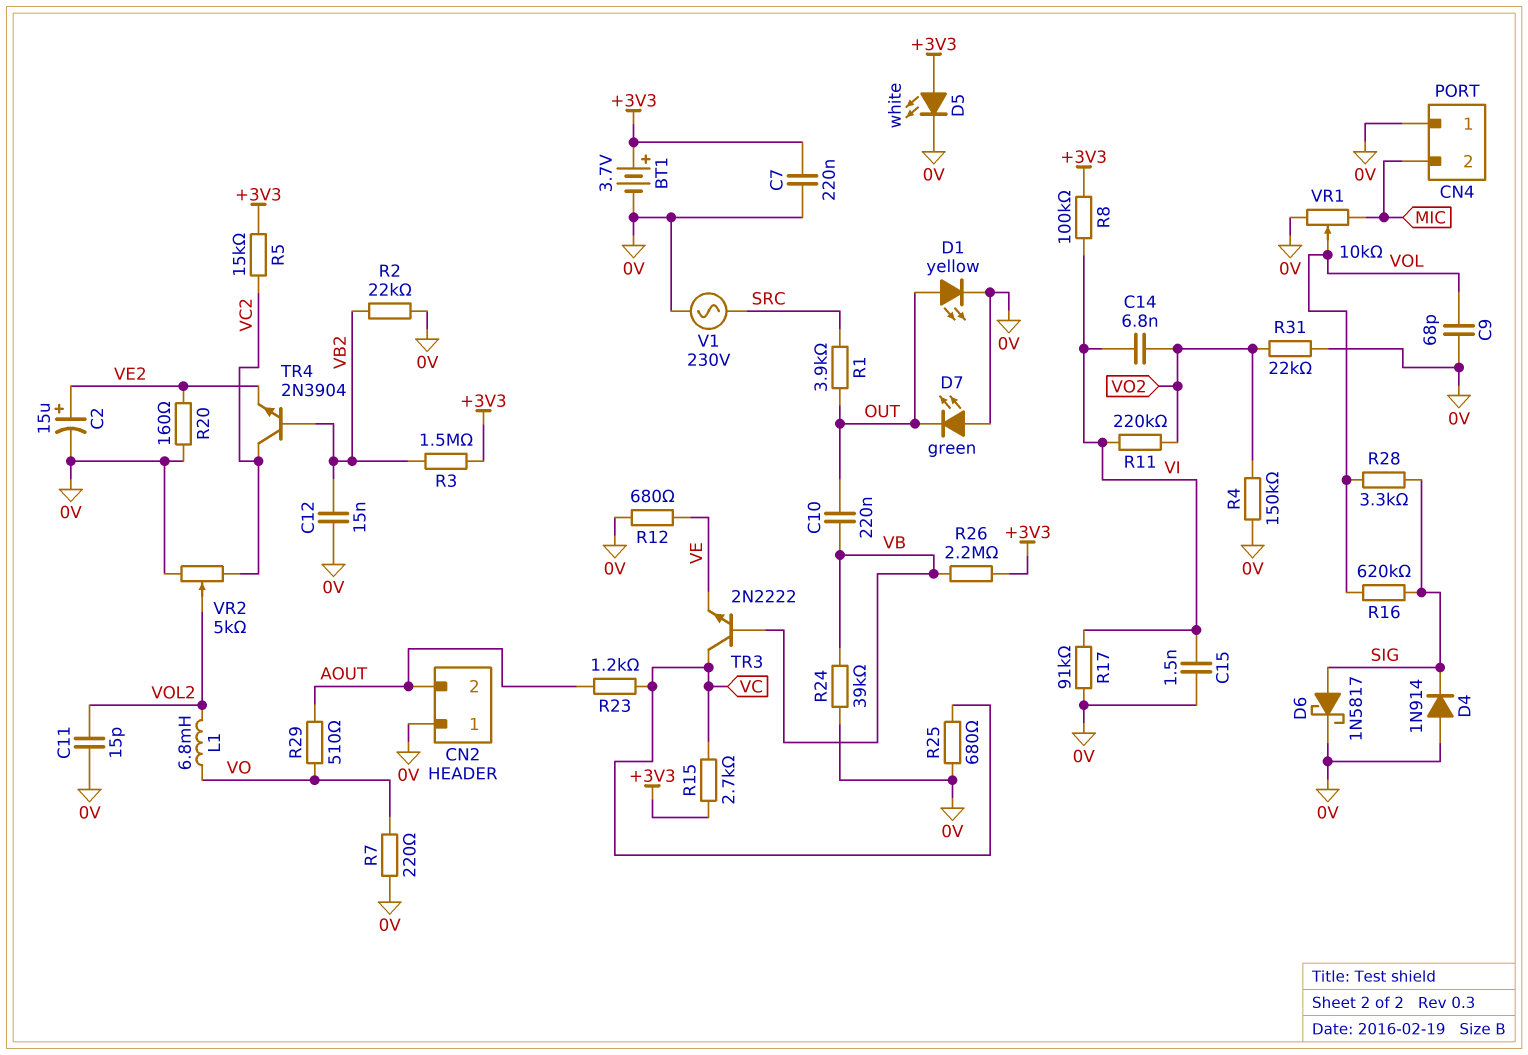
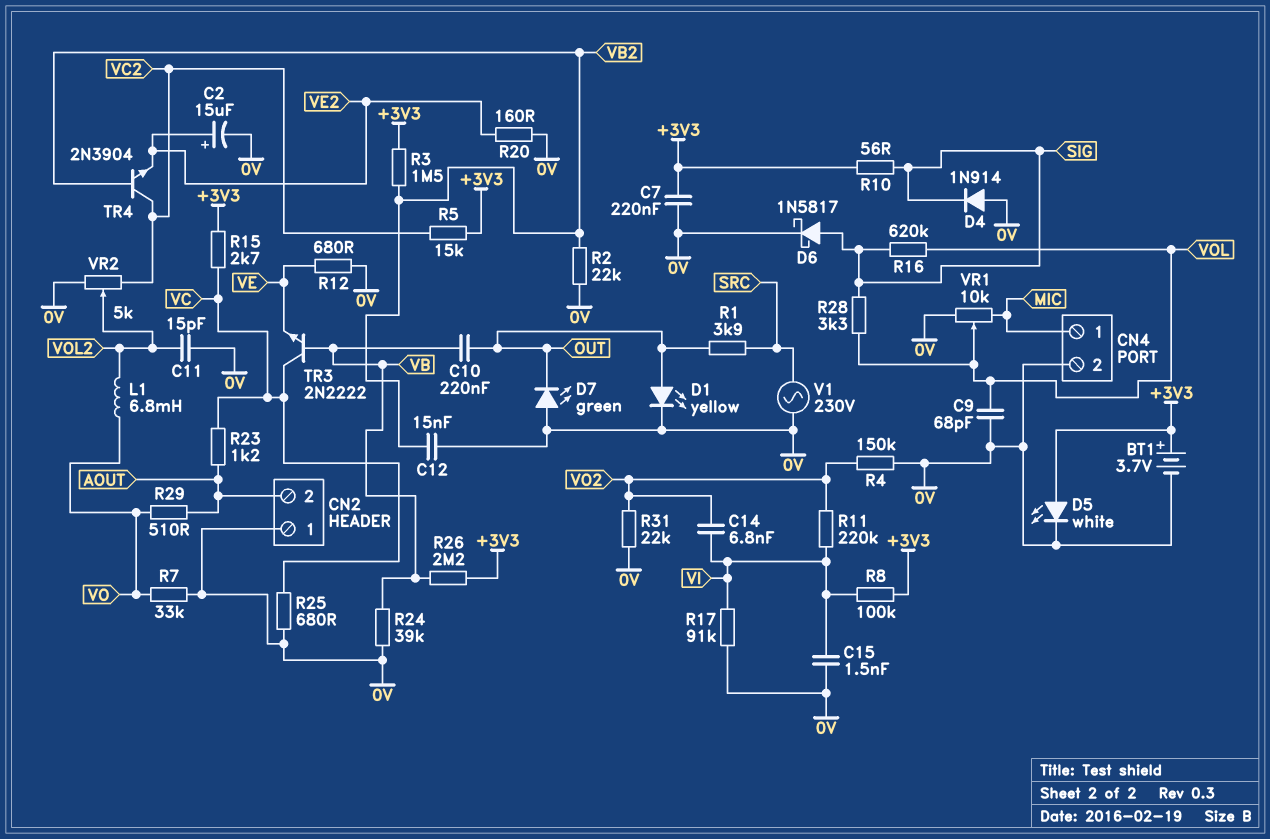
CN4 pin 1: 0V -> MIC
CN4 pin 2: MIC -> 0V
R7: 220 (0V, VO) -> 33k (0V, VO)
R10: none -> 56 (+3V3, SIG)

